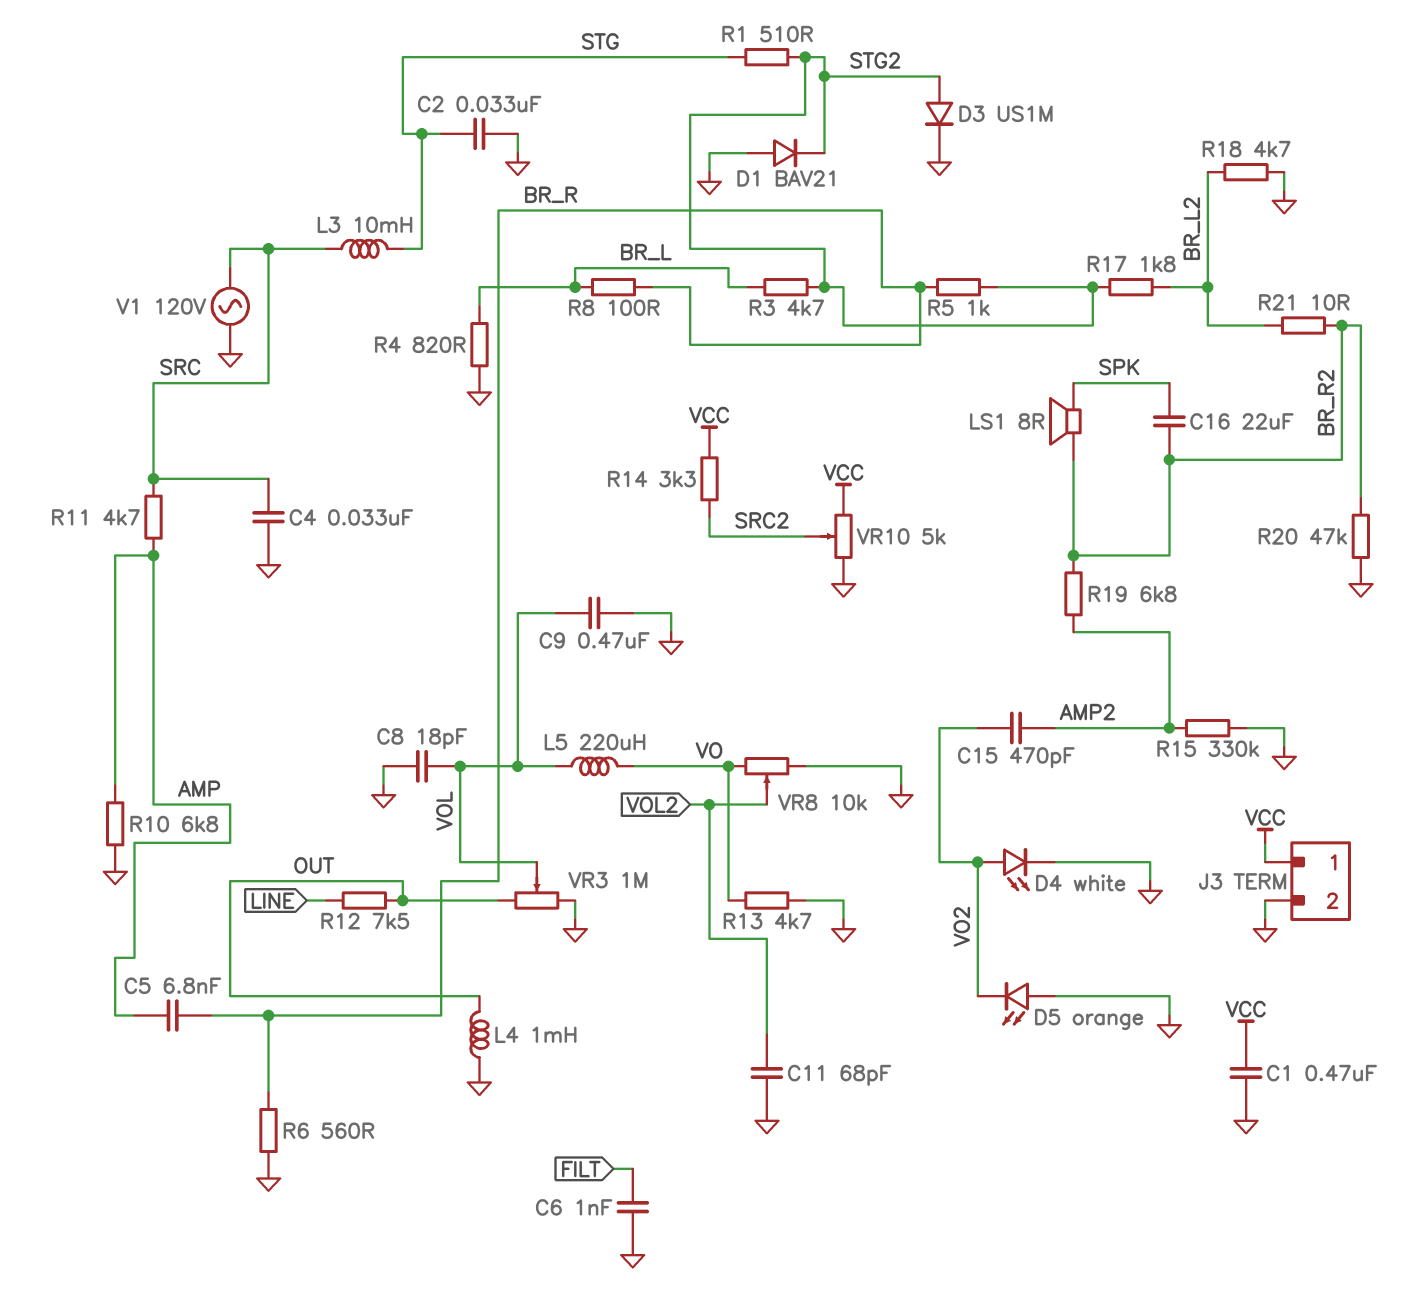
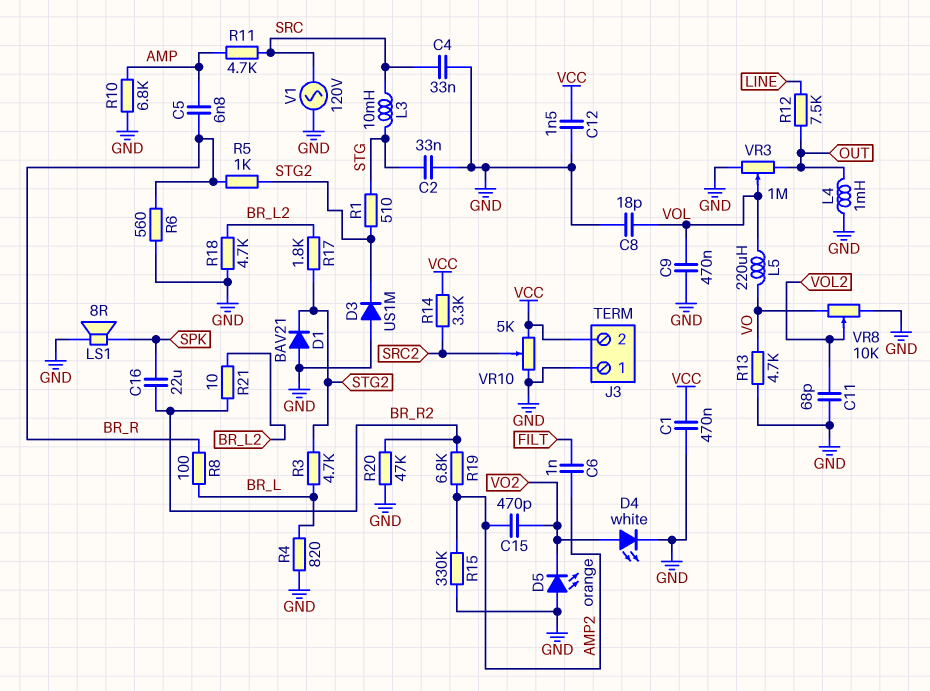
C6: 1nF (FILT, GND) -> 1nF (AMP2, FILT)
C12: none -> 1.5nF (GND, VCC)
D3: diode US1M (A STG2, K GND) -> diode US1M (A GND, K STG2)
J3 pin 1: VCC -> GND
J3 pin 2: GND -> VCC
LS1: speaker 8R (BR_R2, SPK) -> speaker 8R (GND, SPK)

